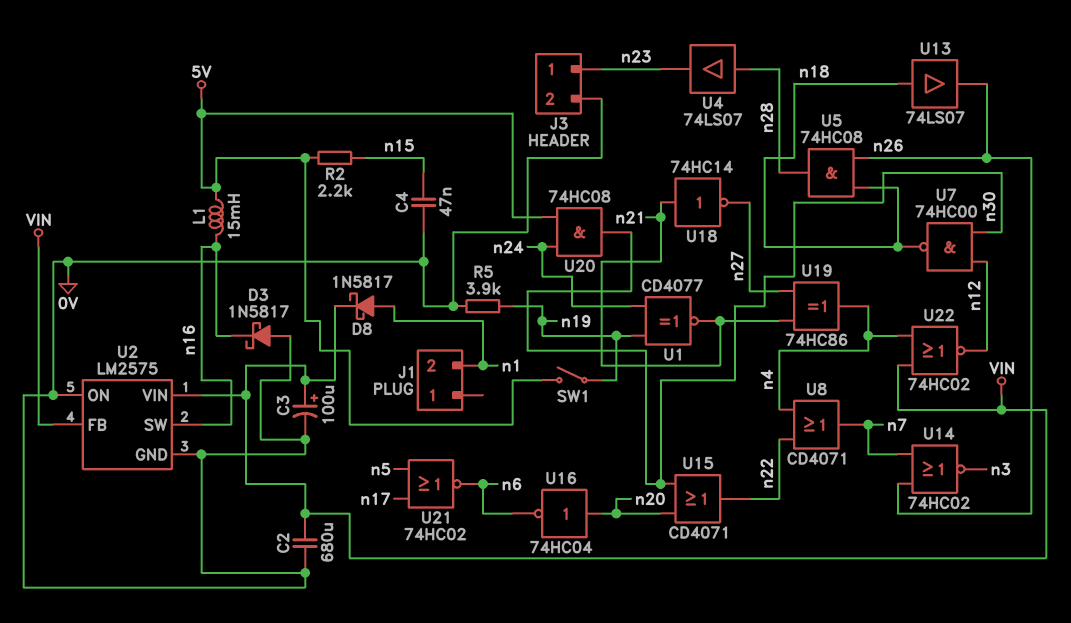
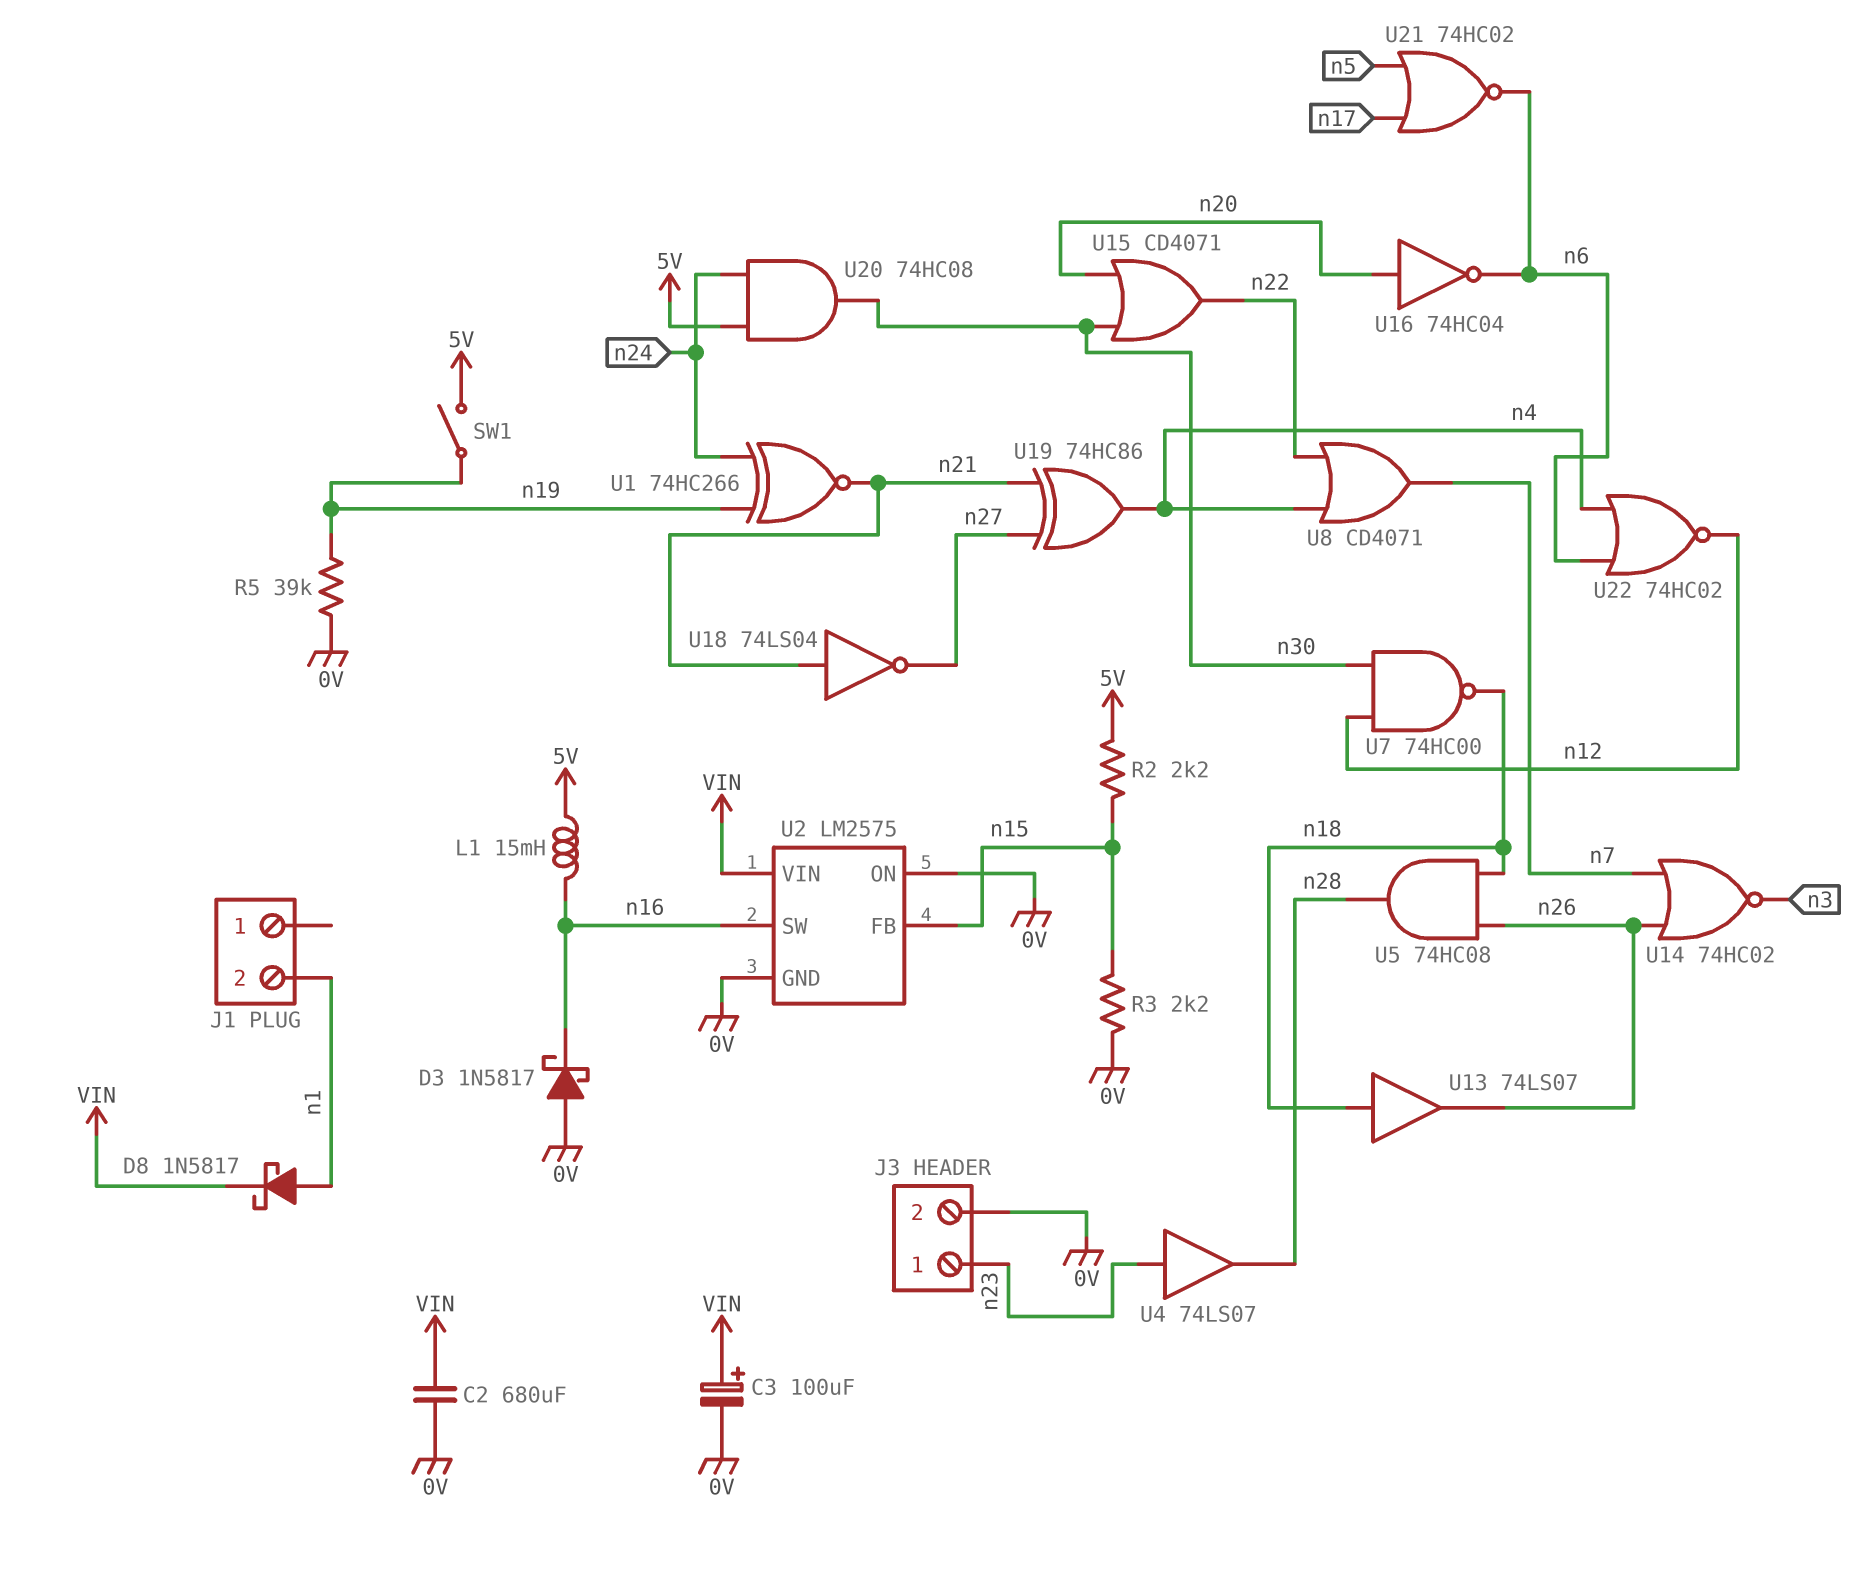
C4: 47nF (0V, n15) -> none
R3: none -> 2.2k (0V, n15)
R5: 3.9k (0V, n19) -> 39k (0V, n19)
U1: XNOR CD4077 (in n19, in n24, out n21) -> XNOR 74HC266 (in n19, in n24, out n21)
U2 pin FB: VIN -> n15
U4: buffer 74LS07 (in n28, out n23) -> buffer 74LS07 (in n23, out n28)
U18: NOT 74HC14 (in n21, out n27) -> NOT 74LS04 (in n21, out n27)
U22: NOR 74HC02 (in VIN, in n4, out n12) -> NOR 74HC02 (in n4, in n6, out n12)

